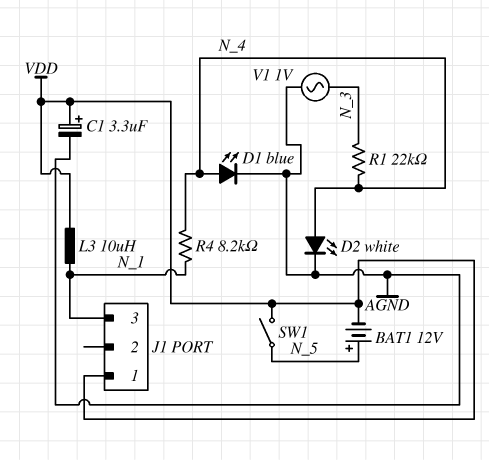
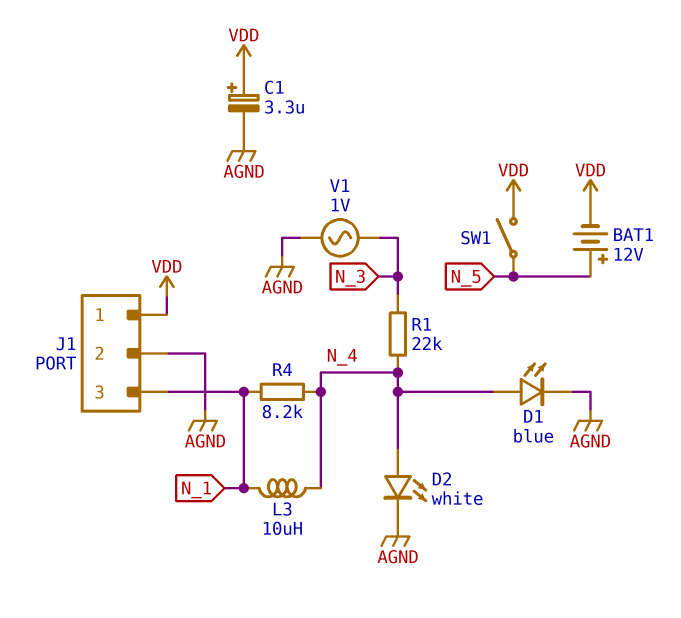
J1 pin 2: none -> AGND
L3: 10uH (N_1, VDD) -> 10uH (N_1, N_4)

